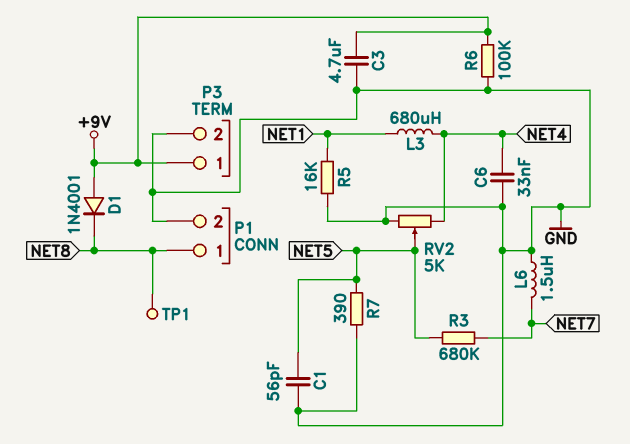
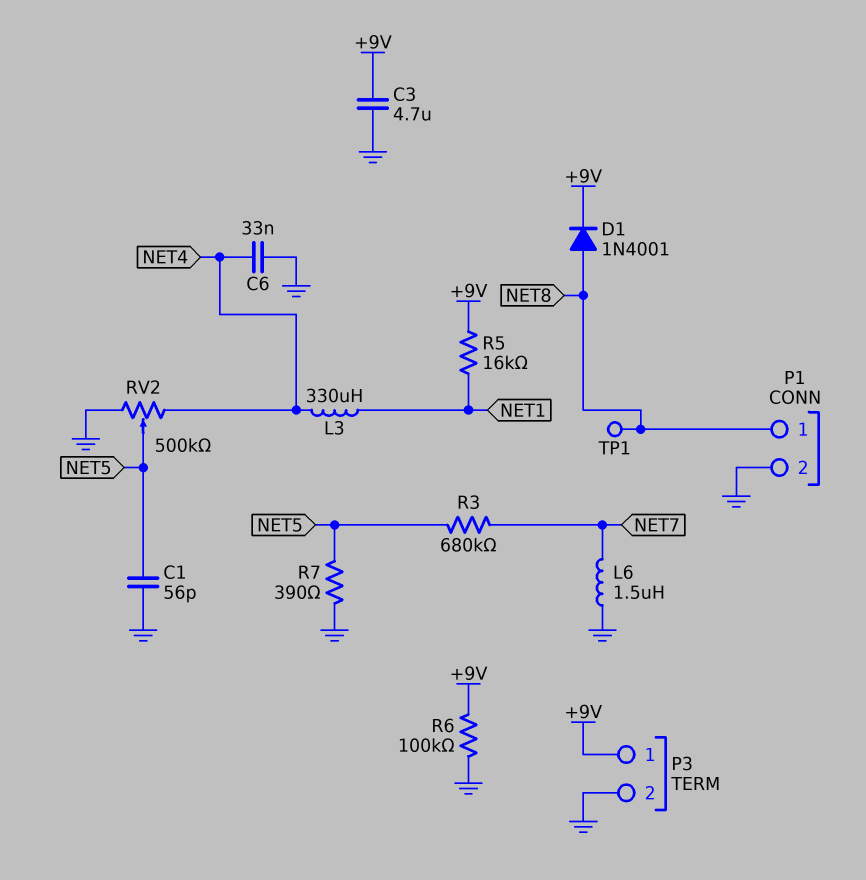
D1: diode 1N4001 (A +9V, K NET8) -> diode 1N4001 (A NET8, K +9V)
L3: 680uH (NET1, NET4) -> 330uH (NET1, NET4)
R5: 16k (GND, NET1) -> 16k (+9V, NET1)
RV2: 5k (GND, NET4, wiper NET5) -> 500k (GND, NET4, wiper NET5)

